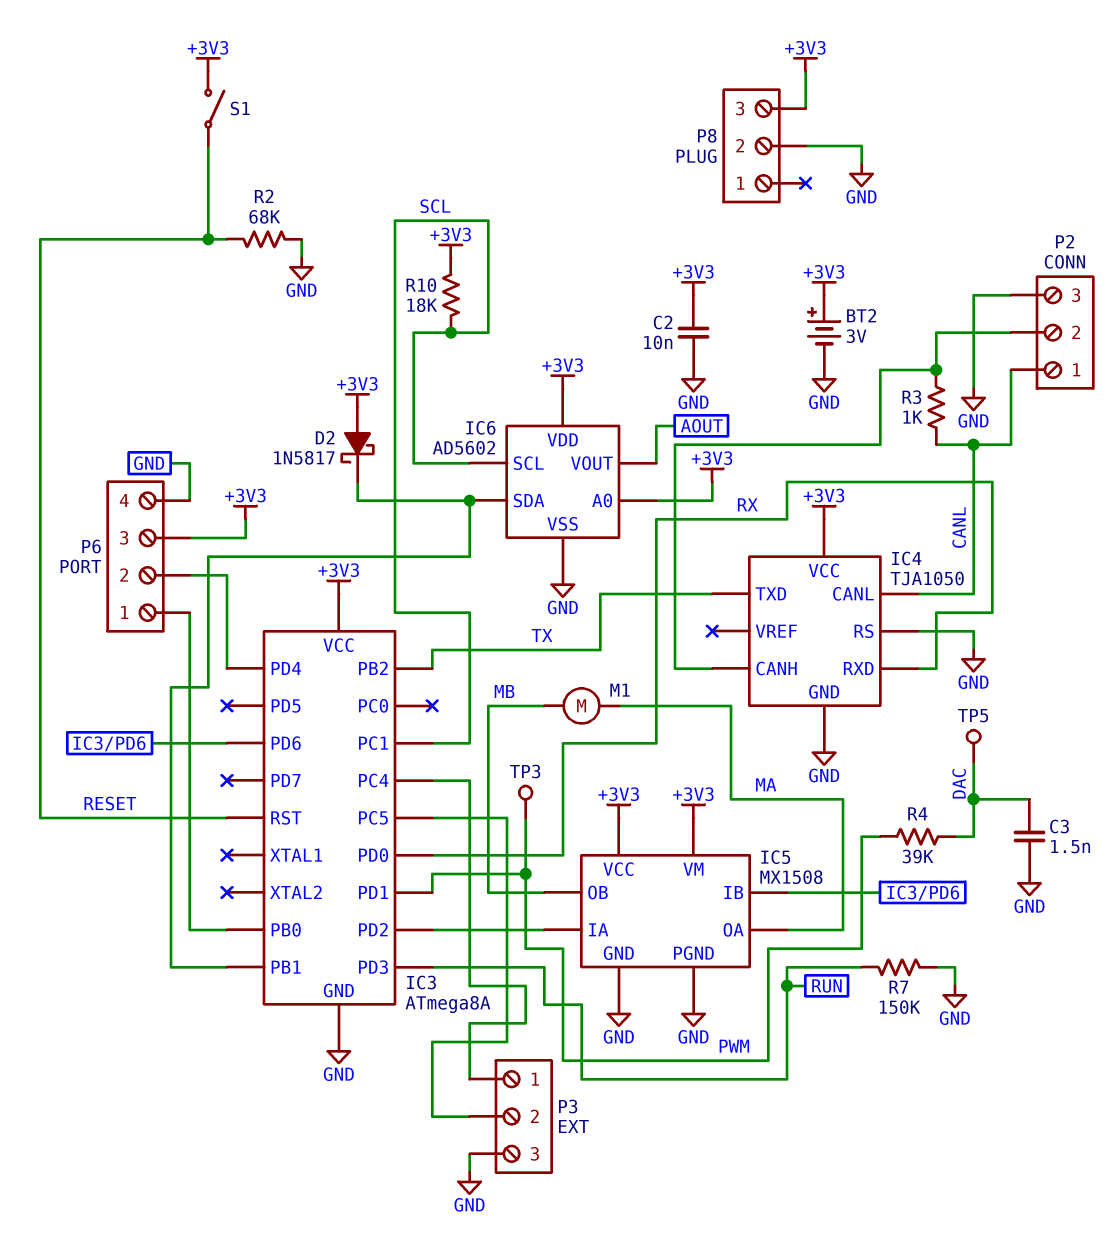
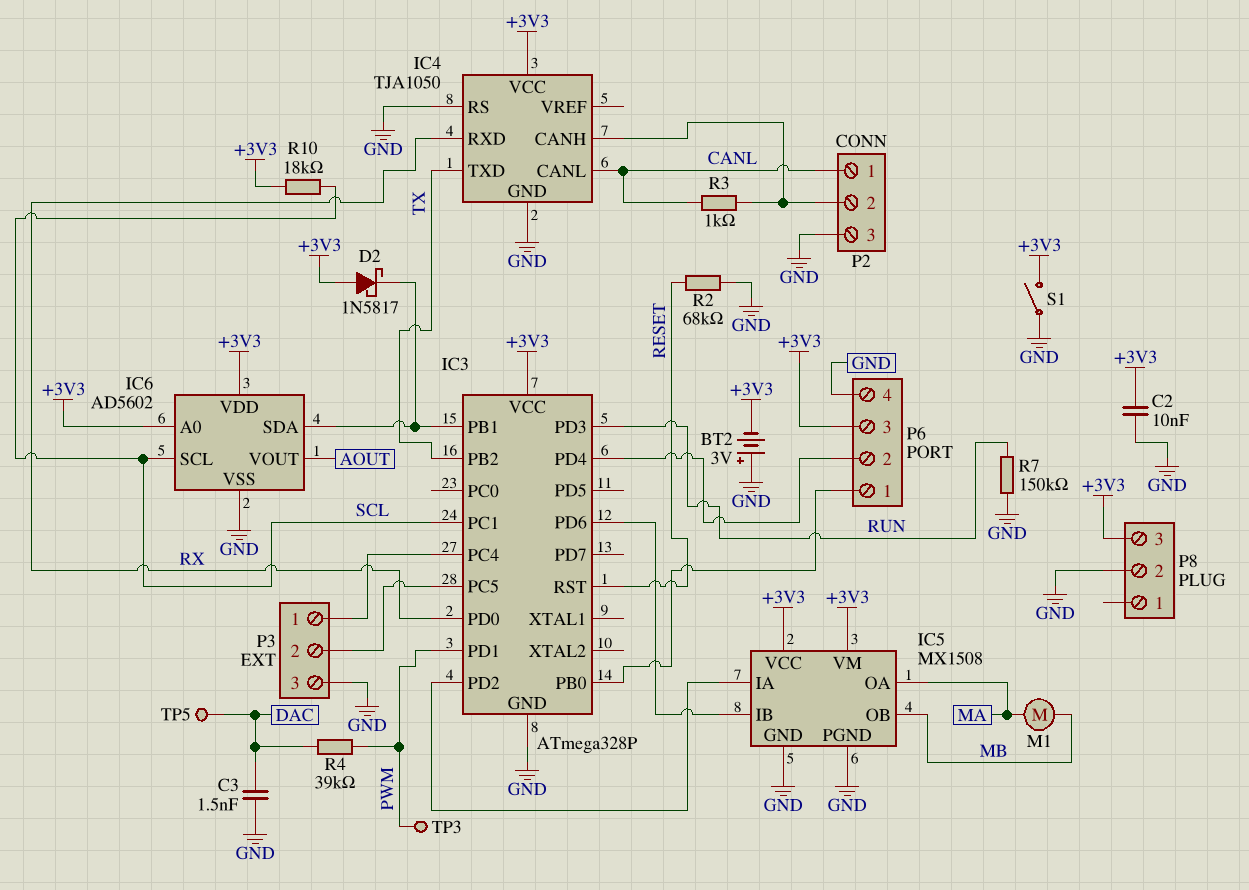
BT2: 3V (plus +3V3, minus GND) -> 3V (plus GND, minus +3V3)
IC3: ATmega8A -> ATmega328P
S1: switch (+3V3, RESET) -> switch (+3V3, GND)

